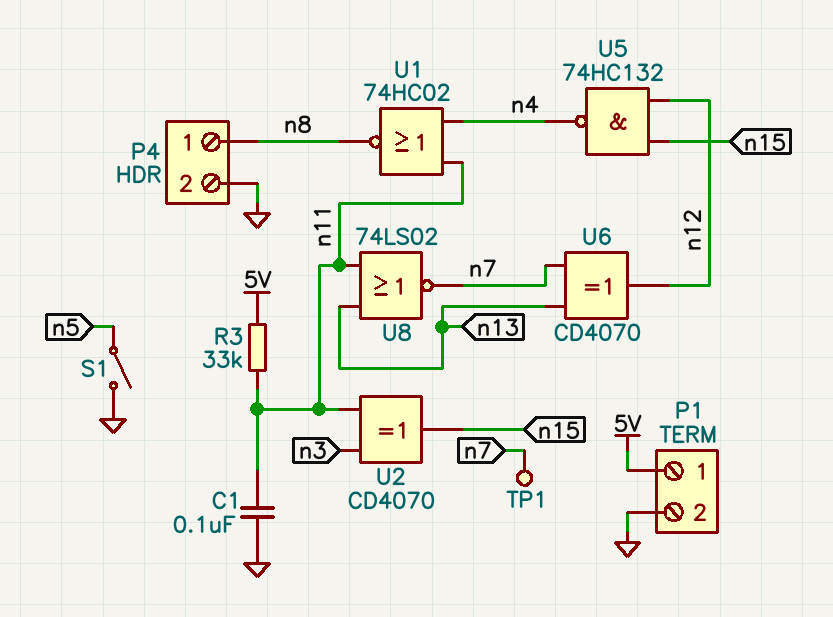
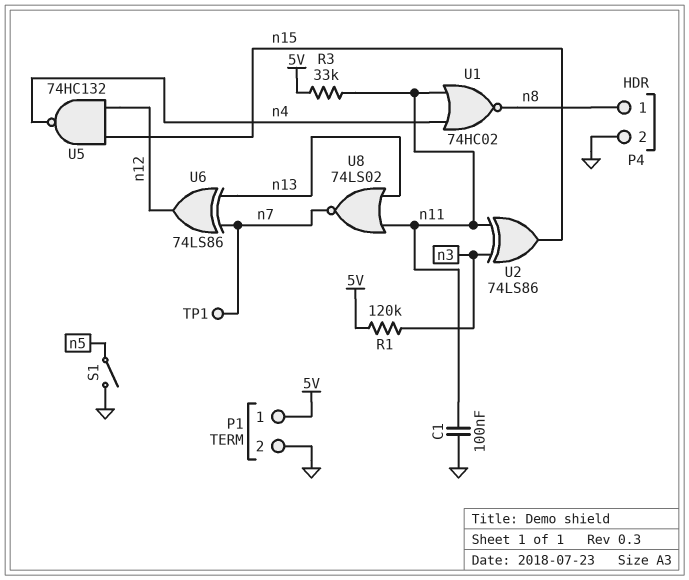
R1: none -> 120k (5V, n3)
U2: XOR CD4070 (in n3, in n11, out n15) -> XOR 74LS86 (in n3, in n11, out n15)
U6: XOR CD4070 (in n7, in n13, out n12) -> XOR 74LS86 (in n7, in n13, out n12)

